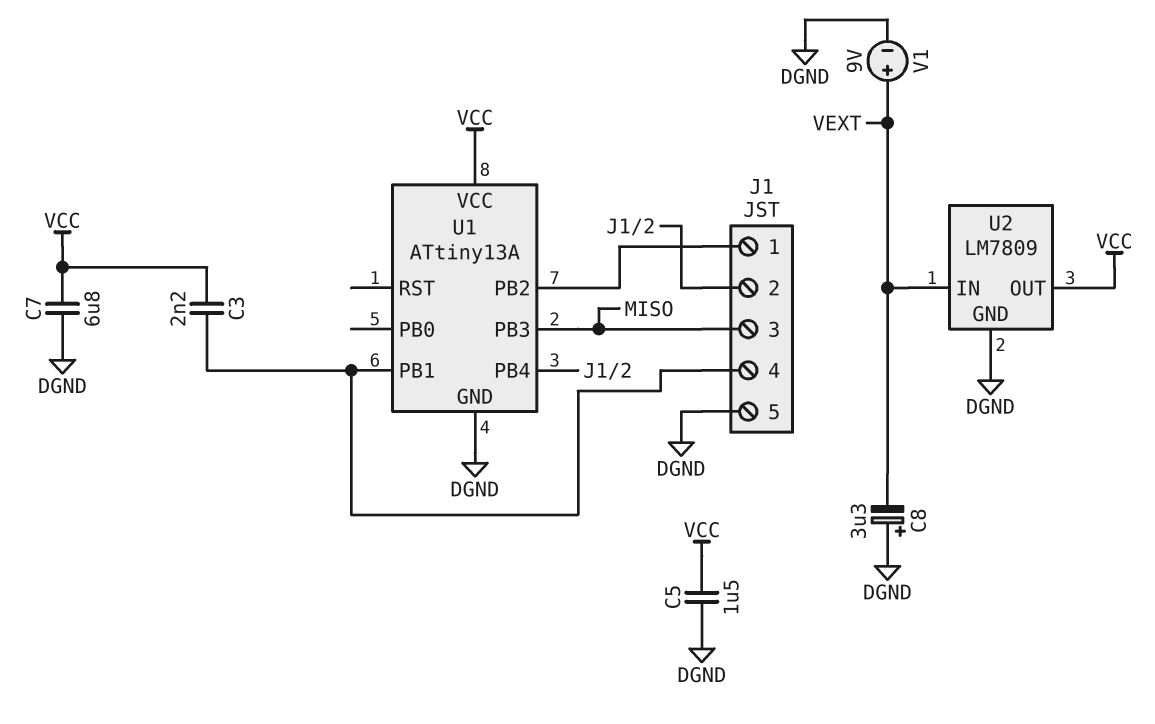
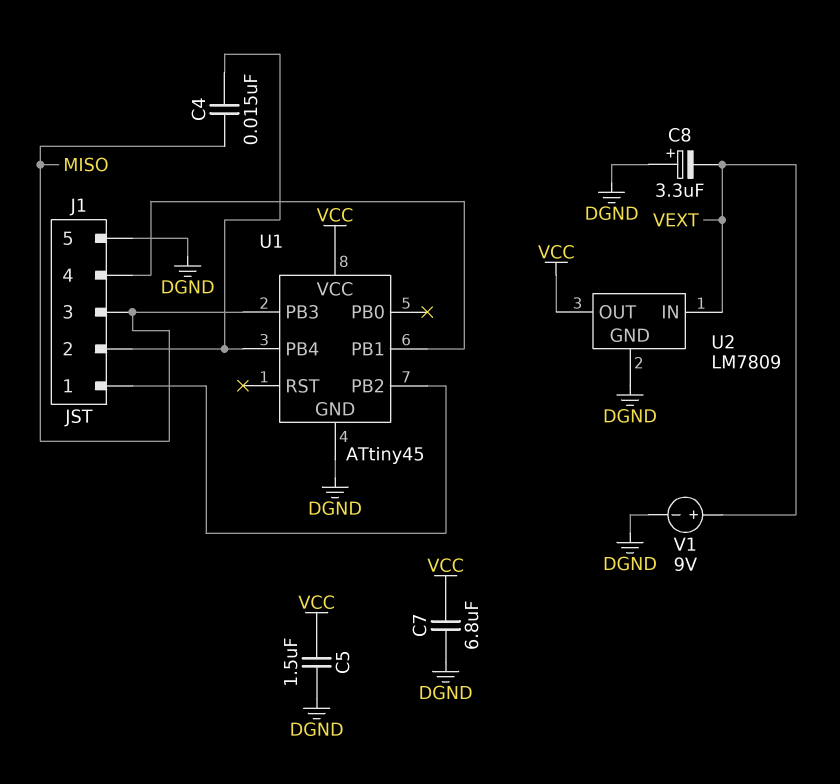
C3: 2.2nF (J1/4, VCC) -> none
C4: none -> 15nF (J1/2, MISO)
U1: ATtiny13A -> ATtiny45

